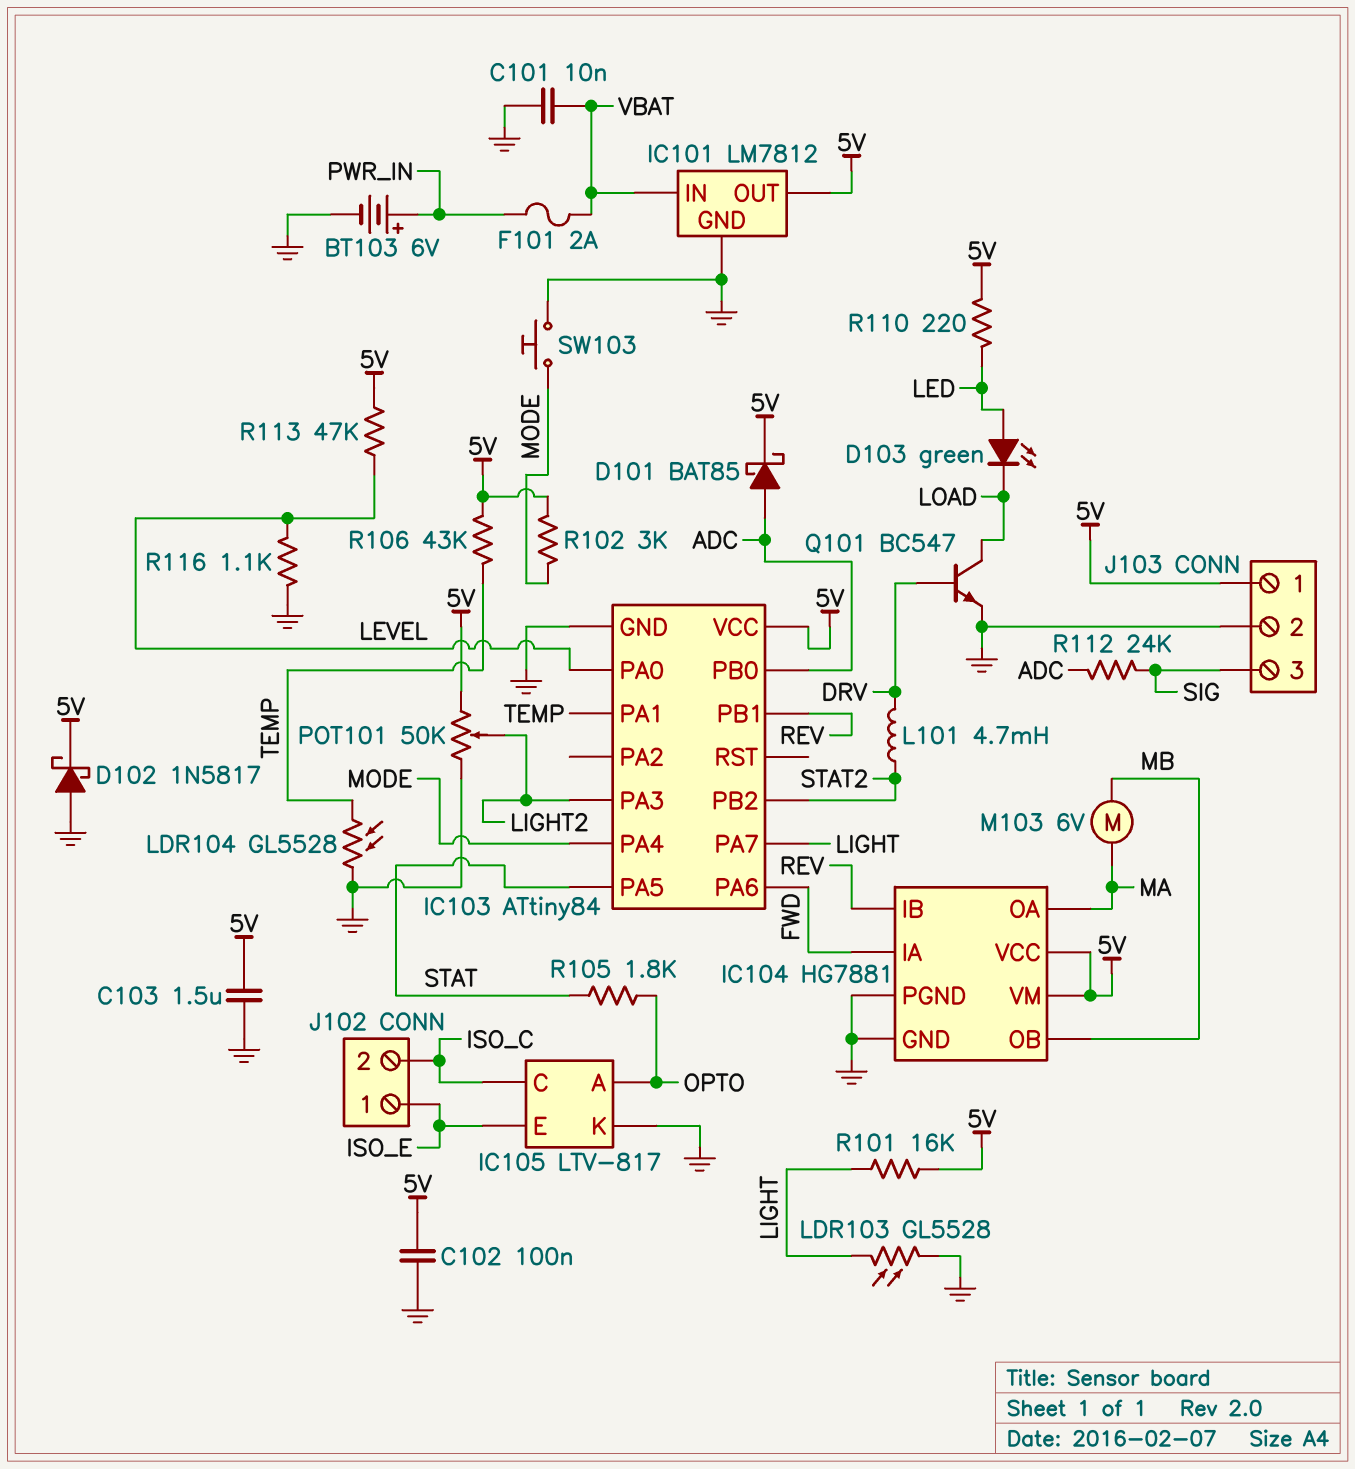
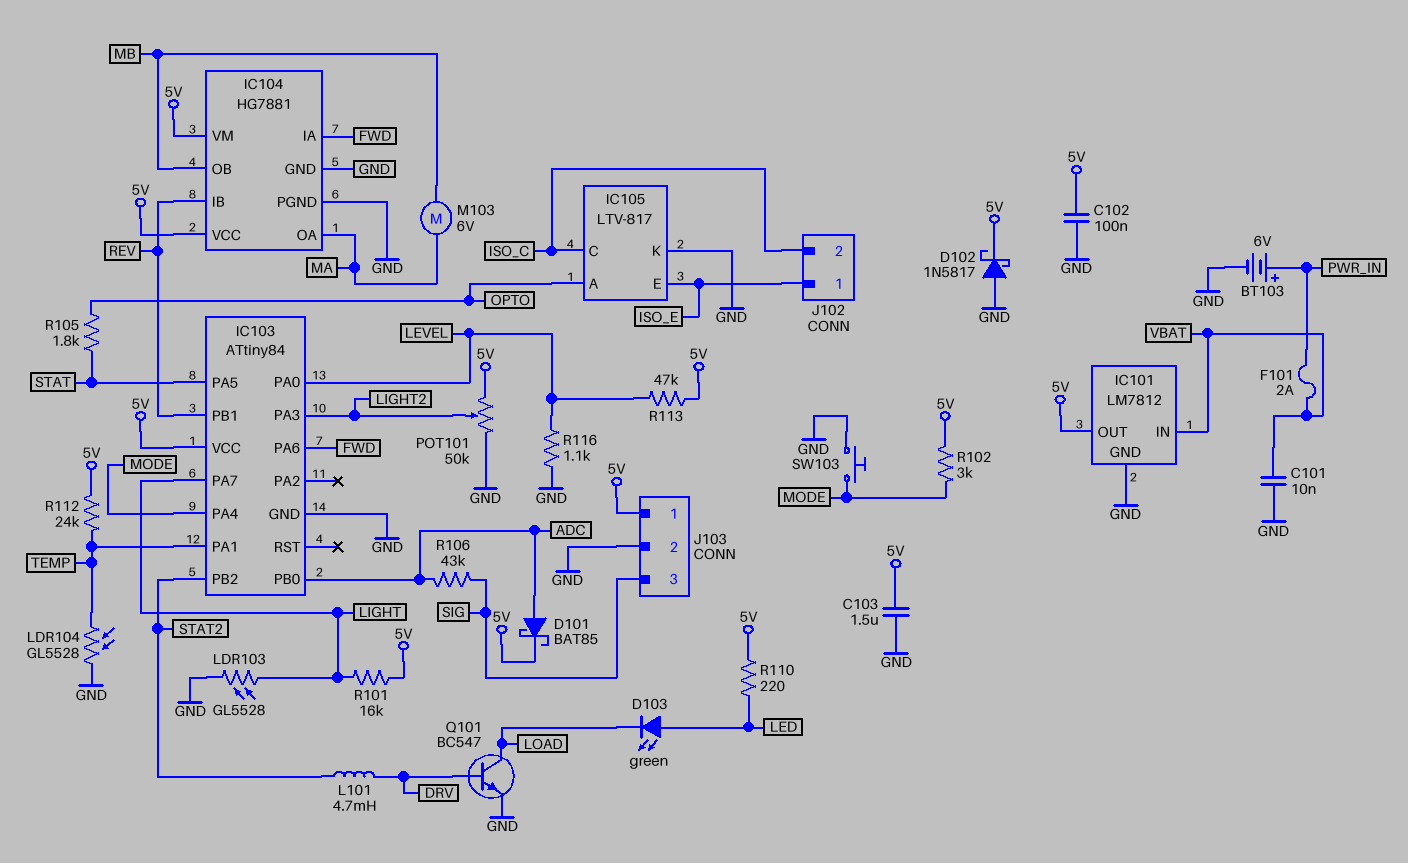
R106: 43k (5V, TEMP) -> 43k (ADC, SIG)
R112: 24k (ADC, SIG) -> 24k (5V, TEMP)

